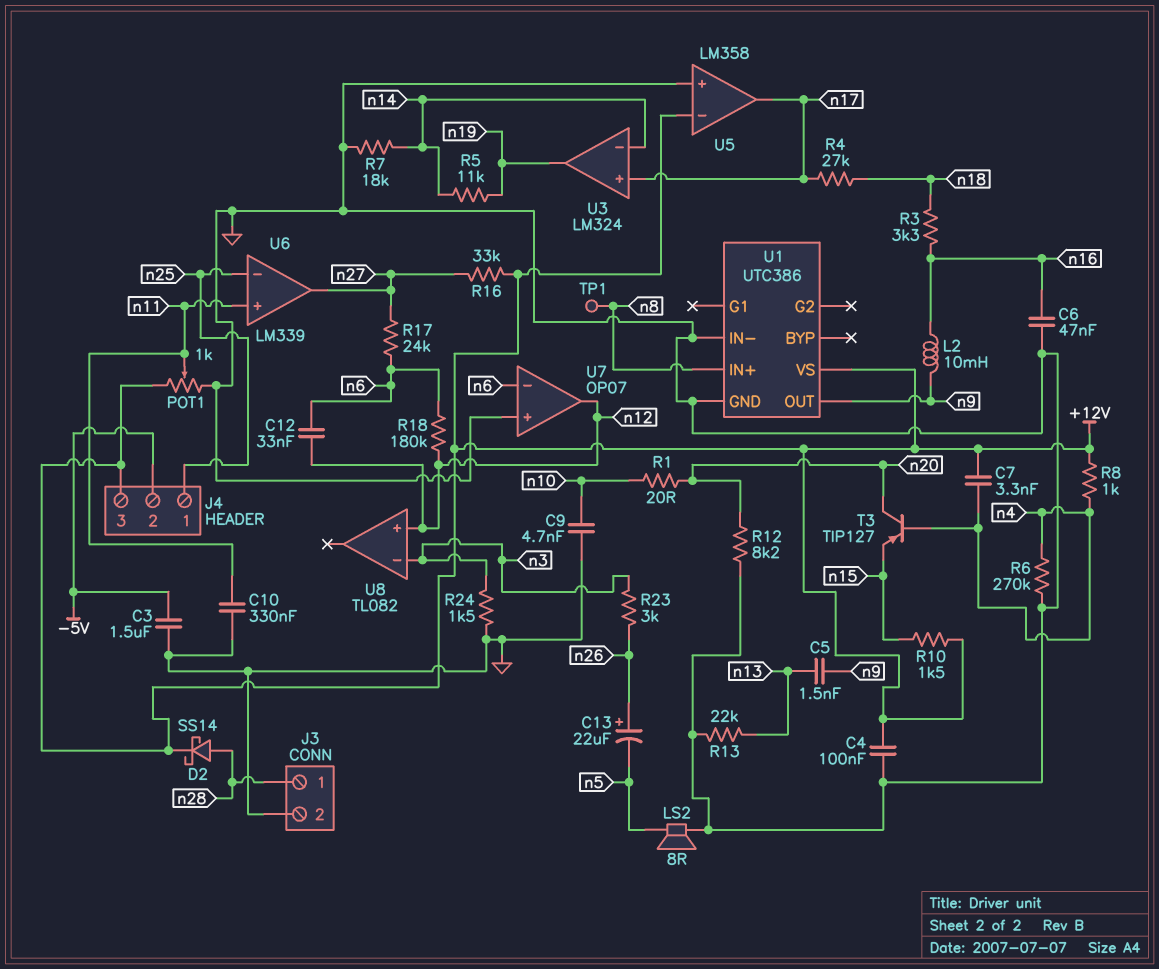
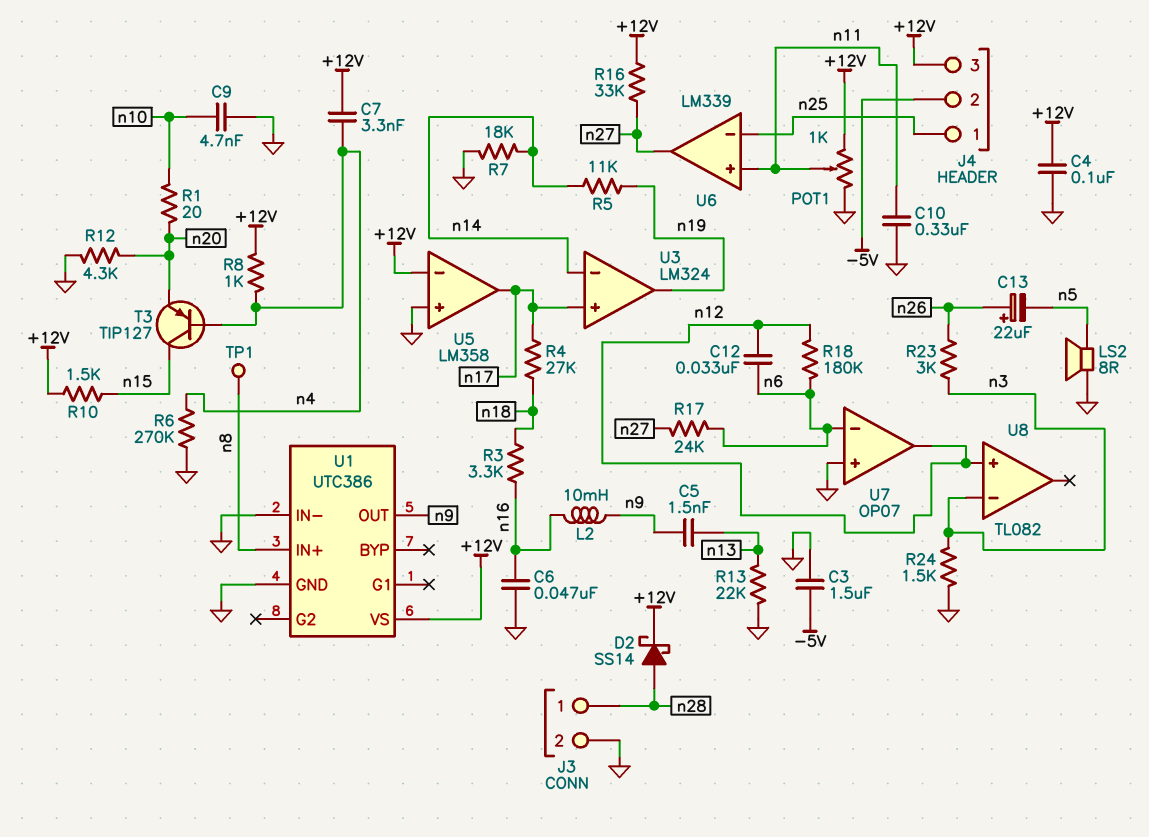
R12: 8.2k (GND, n20) -> 4.3k (GND, n20)
T3: PNP TIP127 (B n4, C n20, E n15) -> PNP TIP127 (B n4, C n15, E n20)

